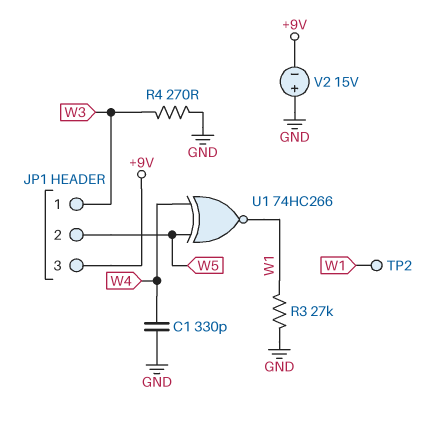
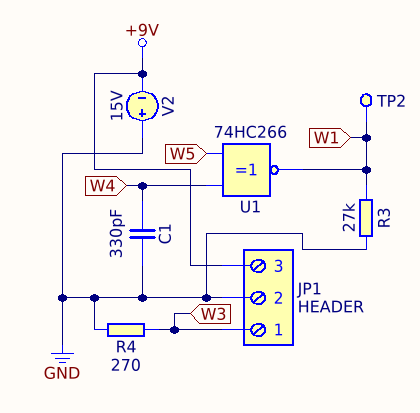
JP1 pin 2: W5 -> GND

